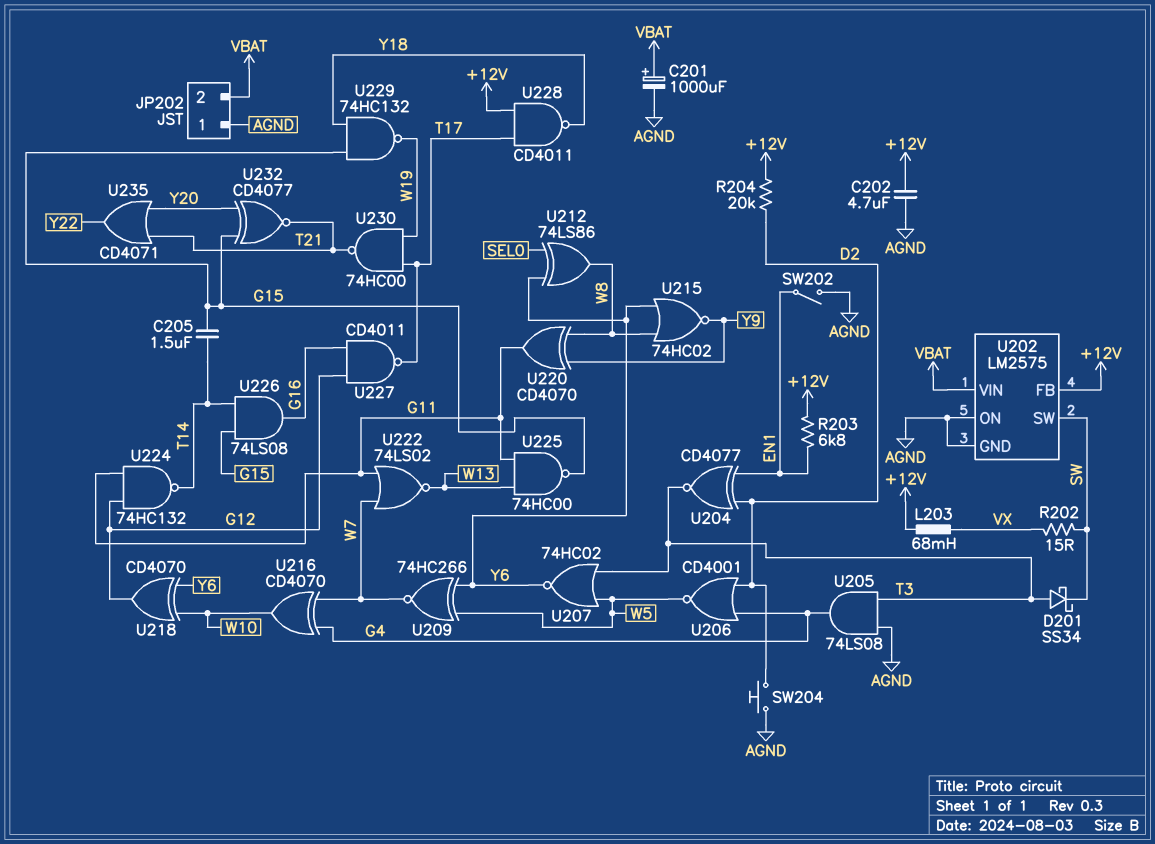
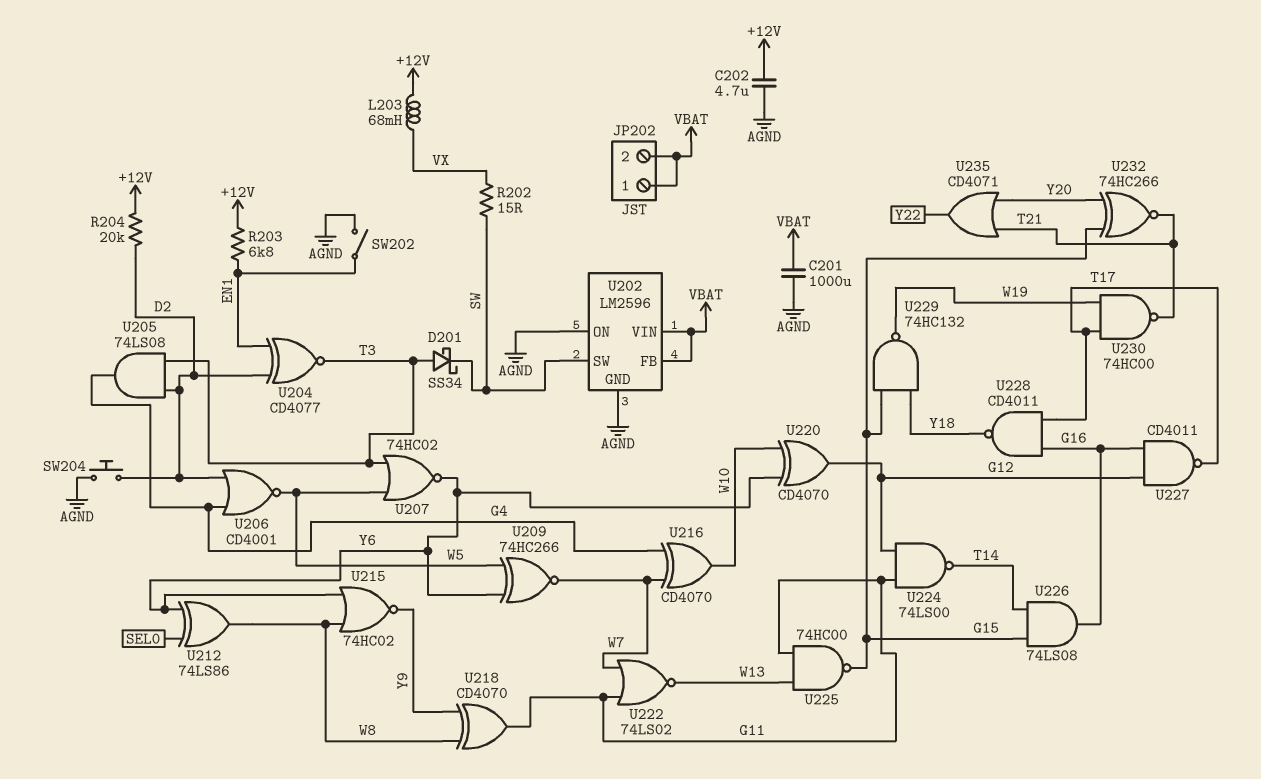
C201: 1000uF (plus VBAT, minus AGND) -> 1000uF (AGND, VBAT)
C205: 1.5uF (G15, T14) -> none
JP202 pin 1: AGND -> VBAT
U202: LM2575 -> LM2596
U202 pin FB: +12V -> VBAT
U205: AND 74LS08 (in AGND, in T3, out G4) -> AND 74LS08 (in D2, in T3, out G4)
U218: XOR CD4070 (in W10, in Y6, out G12) -> XOR CD4070 (in W8, in Y9, out G11)
U220: XOR CD4070 (in W8, in Y9, out G11) -> XOR CD4070 (in W10, in Y6, out G12)
U224: NAND 74HC132 (in G11, in G12, out T14) -> NAND 74LS00 (in G11, in G12, out T14)
U228: NAND CD4011 (in +12V, in T17, out Y18) -> NAND CD4011 (in G16, in T17, out Y18)
U232: XNOR CD4077 (in G15, in Y20, out T21) -> XNOR 74HC266 (in G15, in Y20, out T21)

